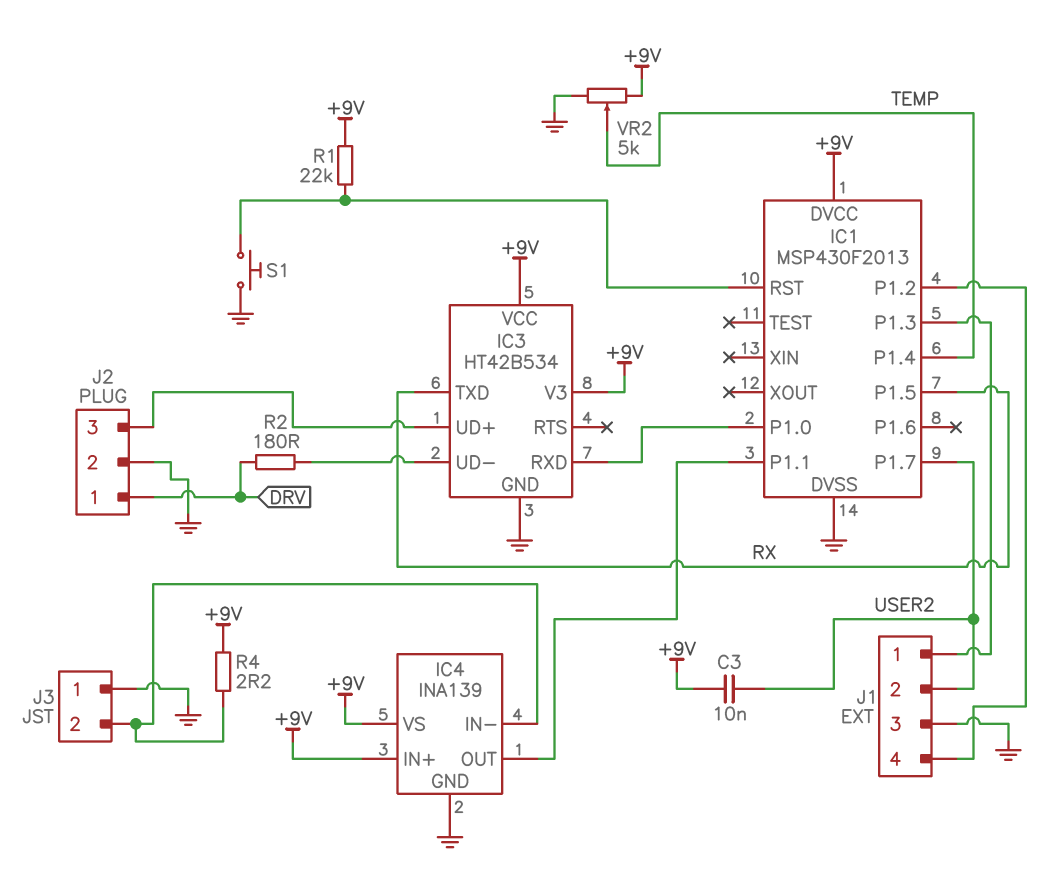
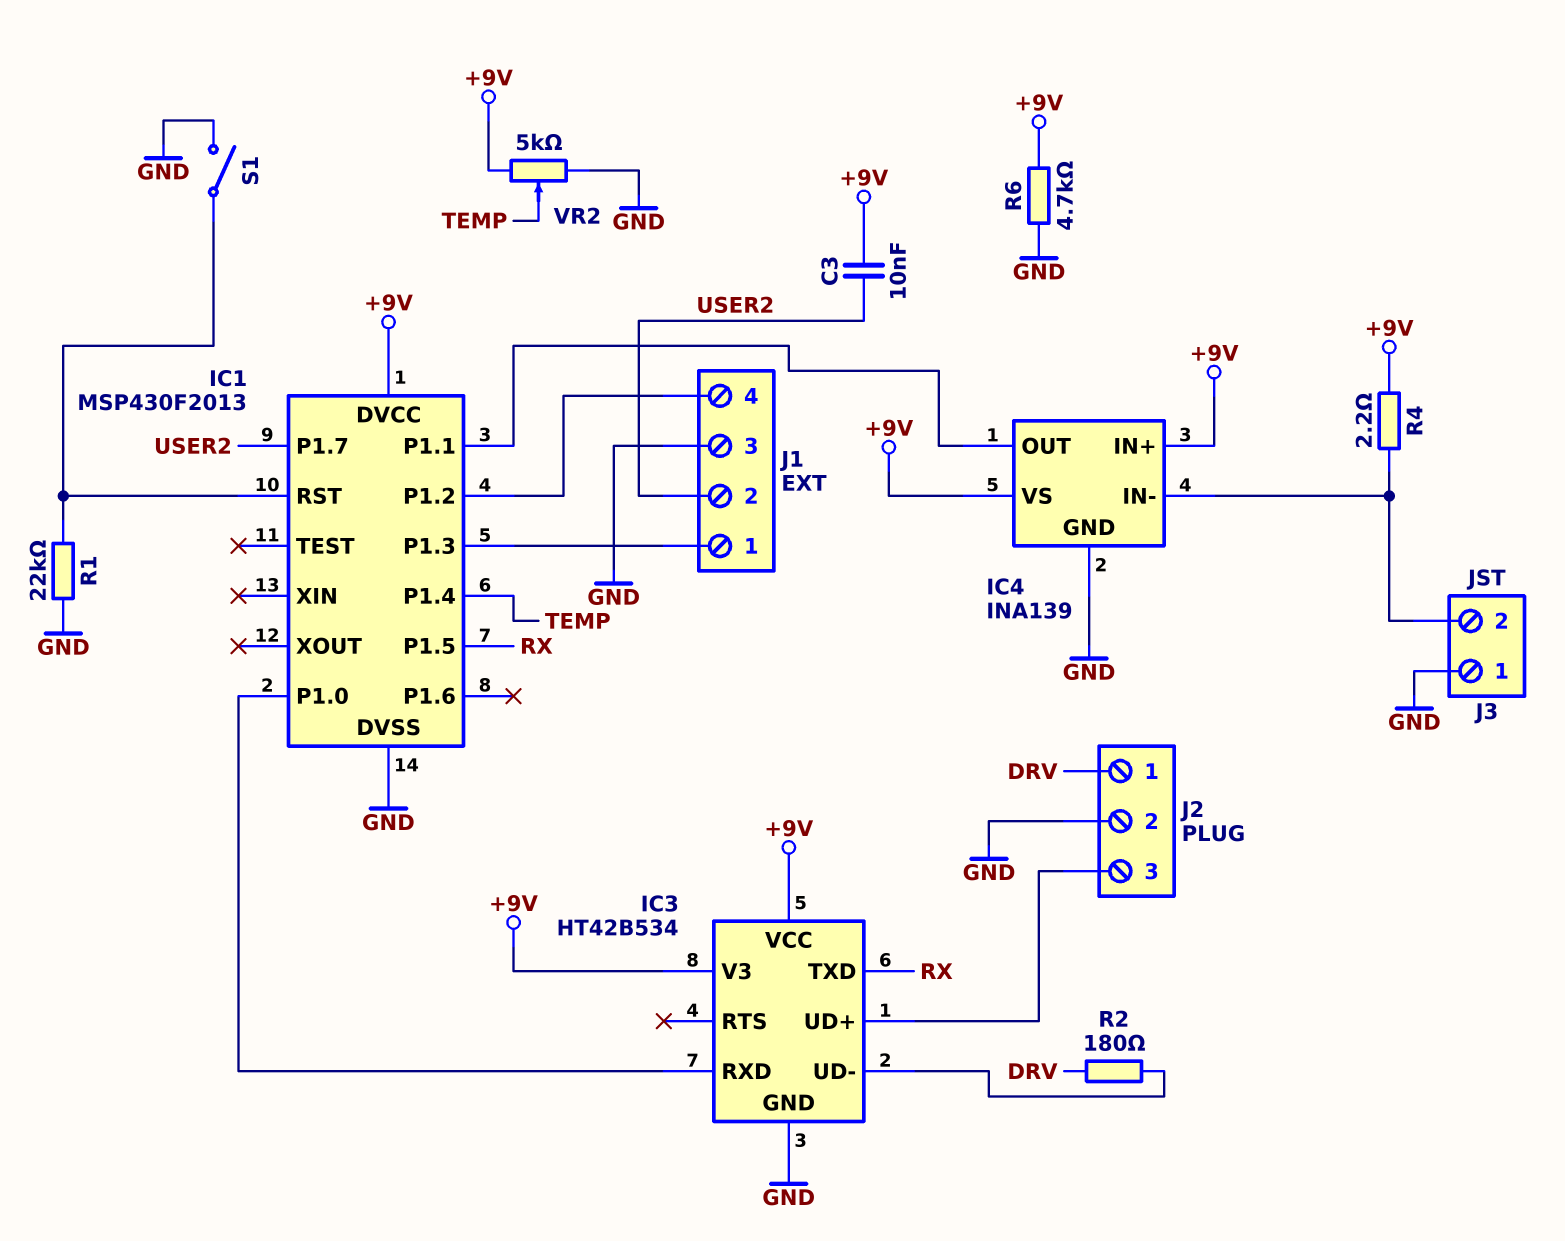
R1: 22k (+9V, IC1/RST) -> 22k (GND, IC1/RST)
R6: none -> 4.7k (+9V, GND)
S1: button (GND, IC1/RST) -> switch (GND, IC1/RST)

